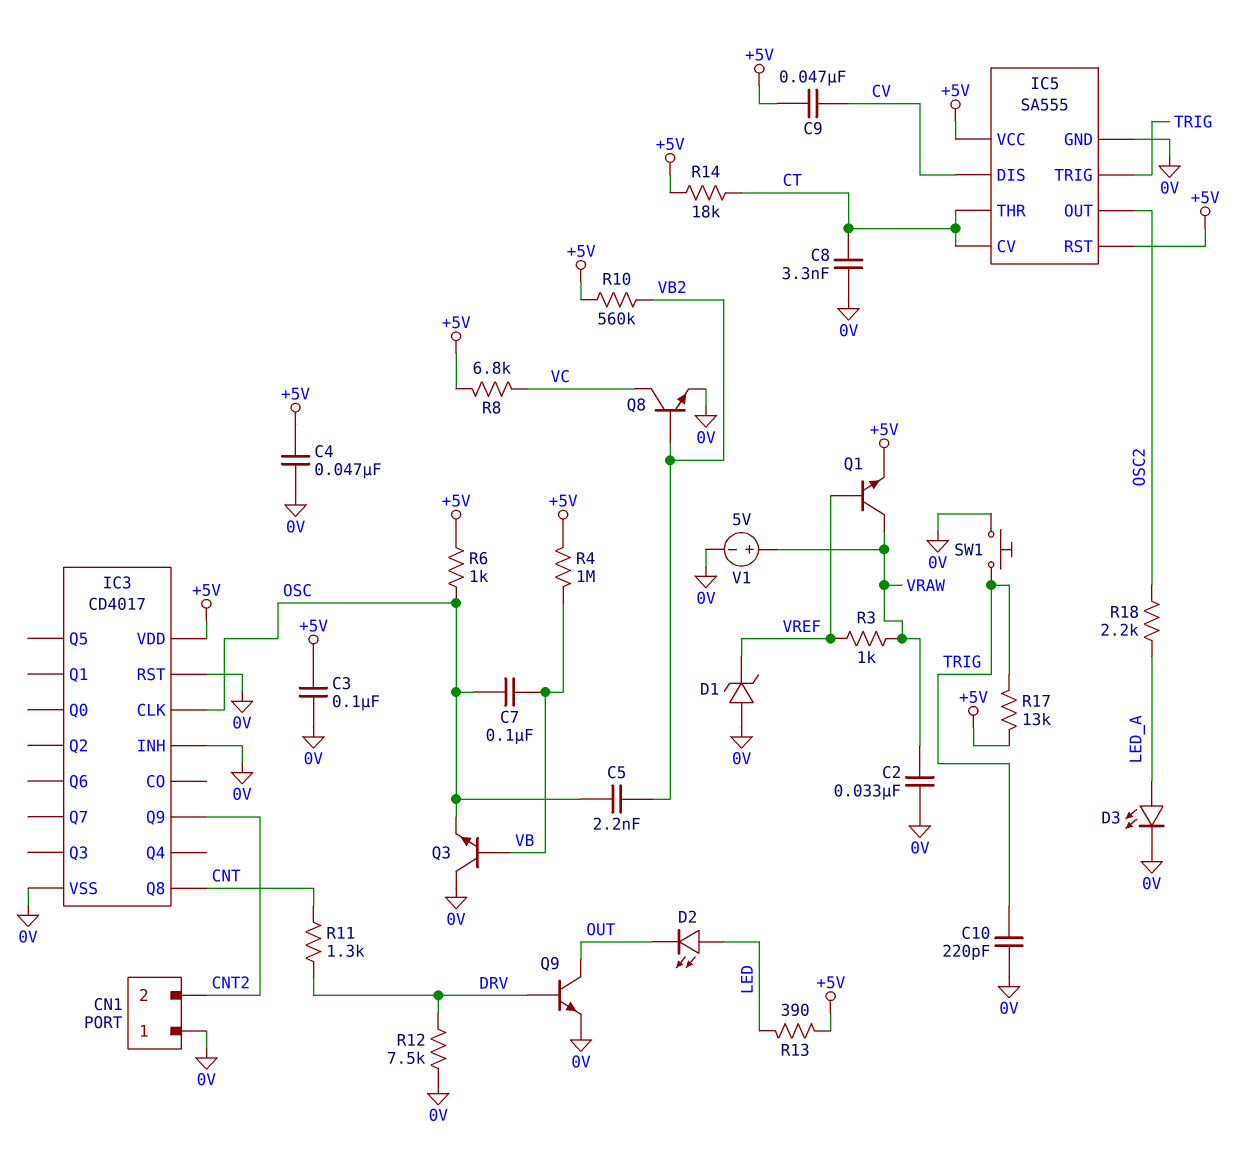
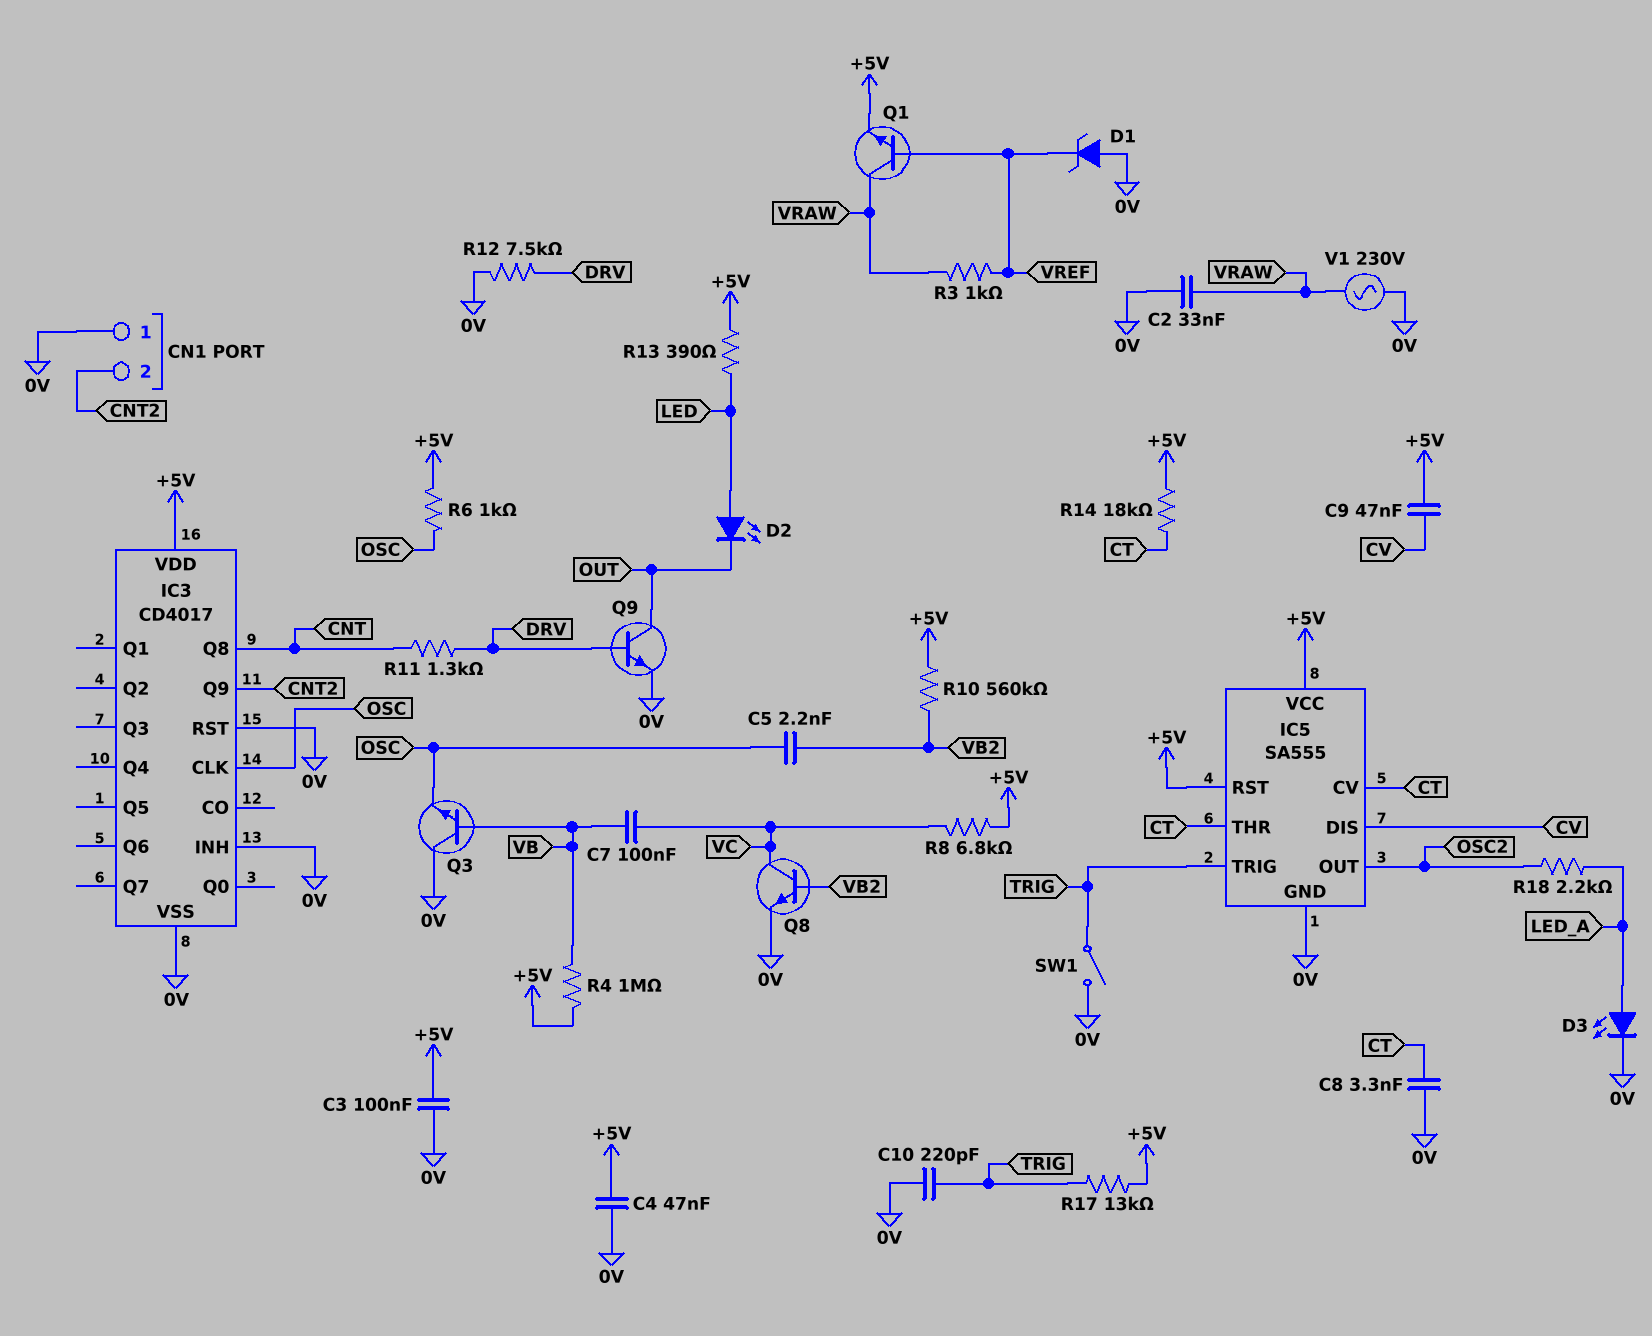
C7: 100nF (OSC, VB) -> 100nF (VB, VC)
SW1: button (0V, TRIG) -> switch (0V, TRIG)
V1: 5V (plus VRAW, minus 0V) -> AC 230V (0V, VRAW)

